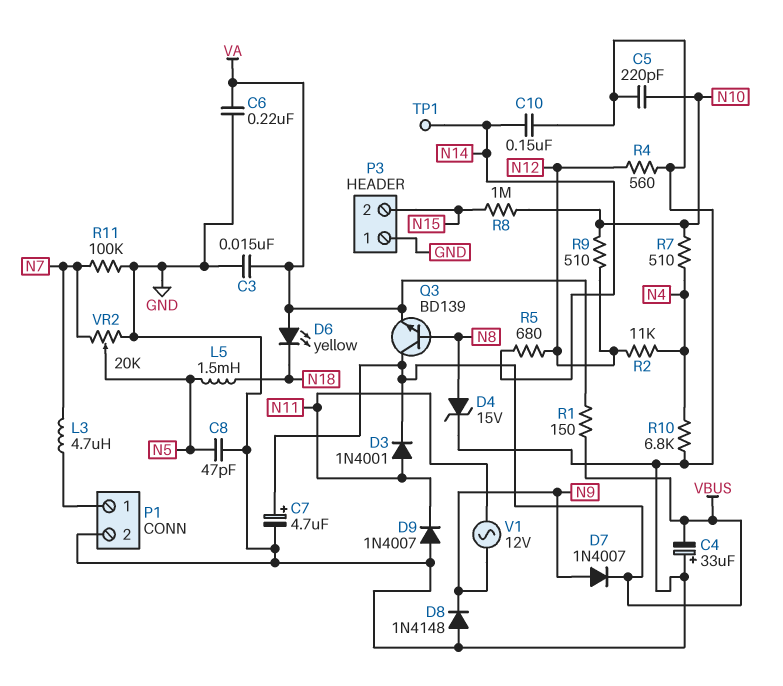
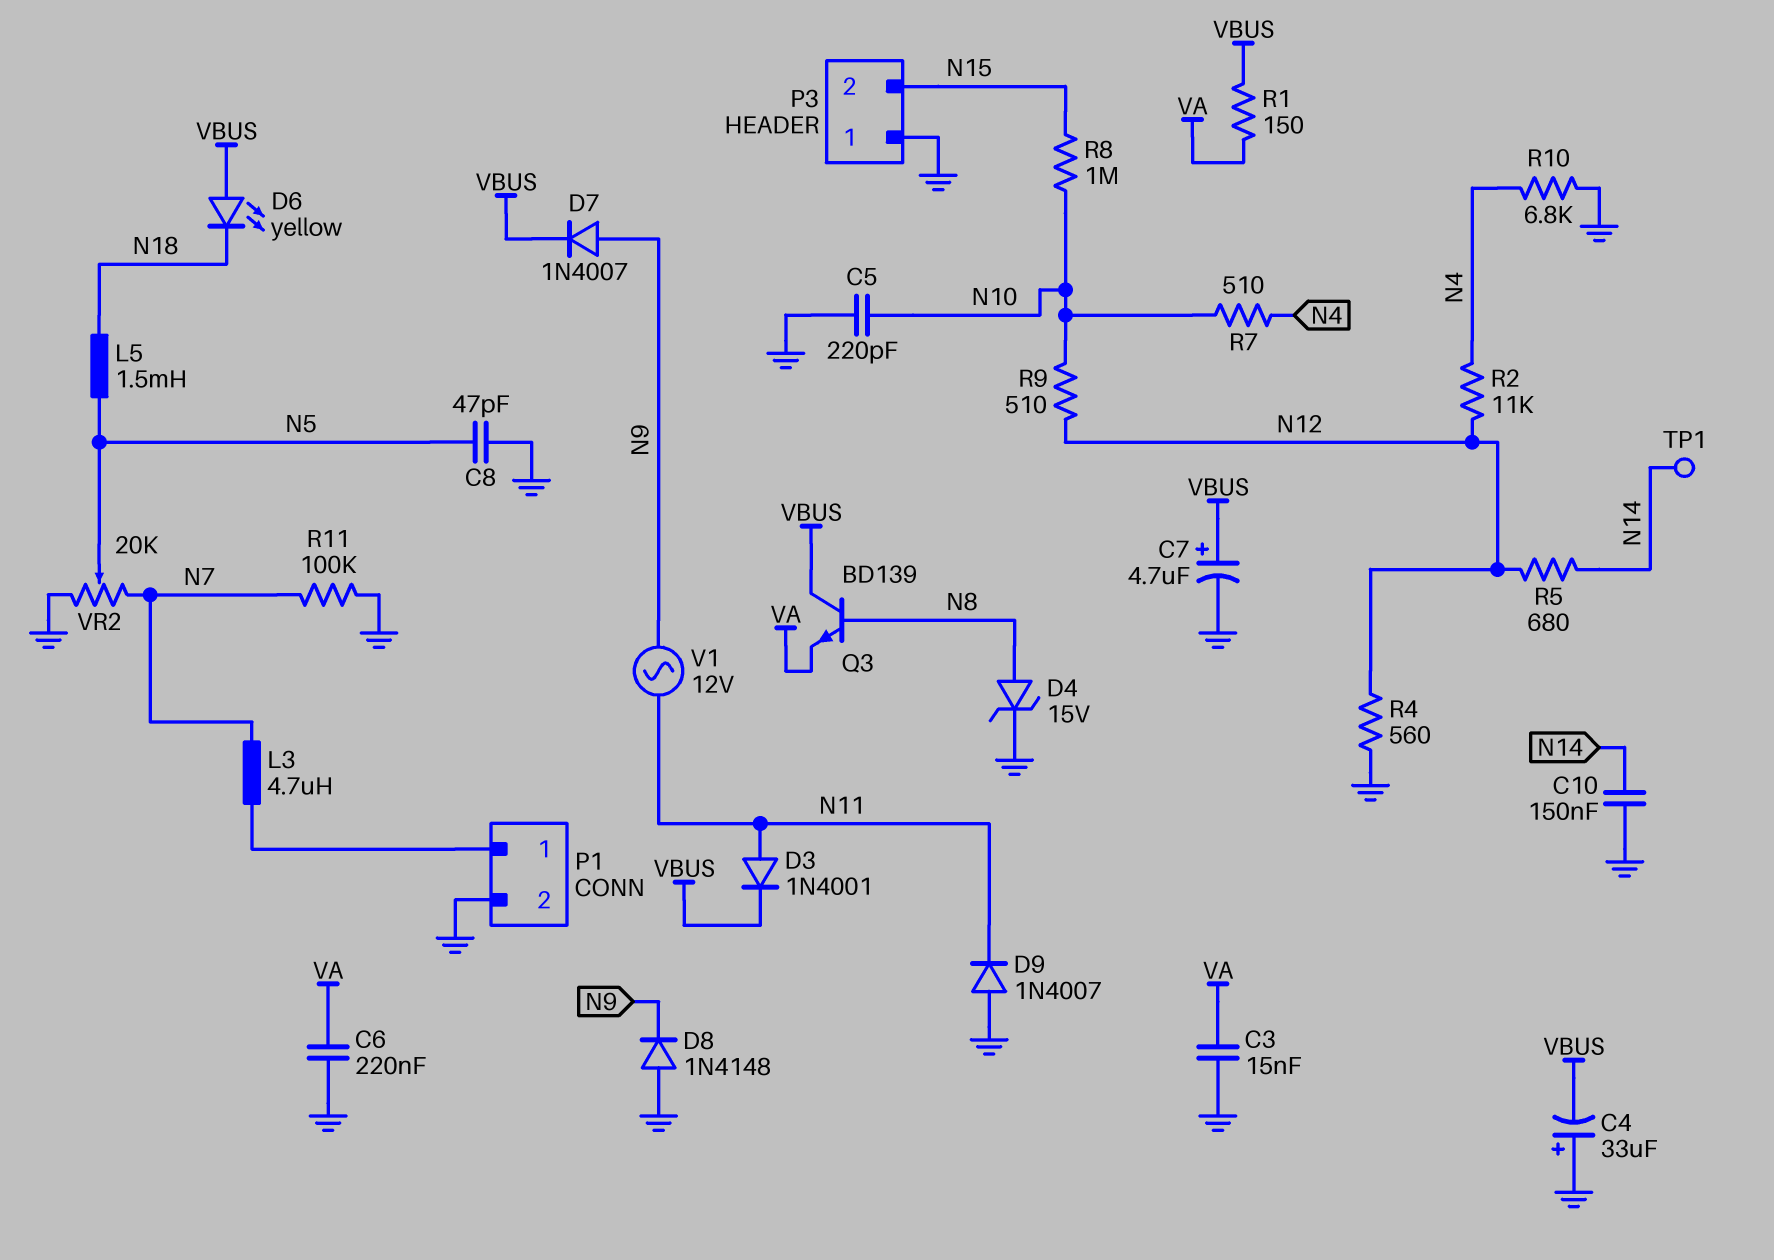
D6: LED yellow (A VA, K N18) -> LED yellow (A VBUS, K N18)

